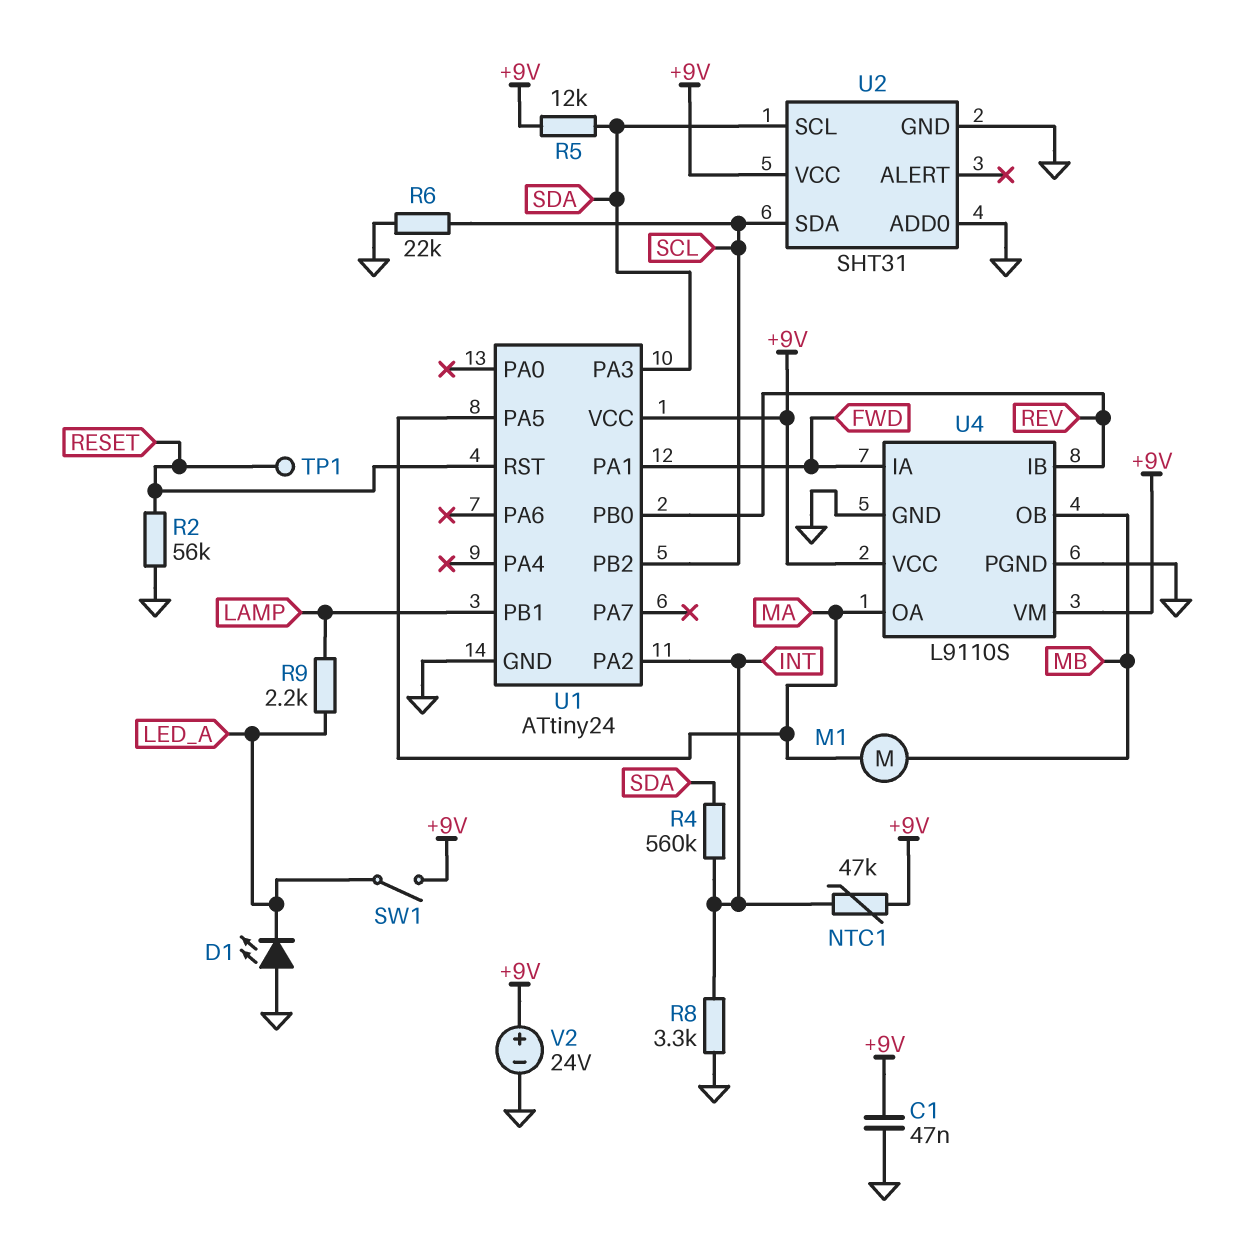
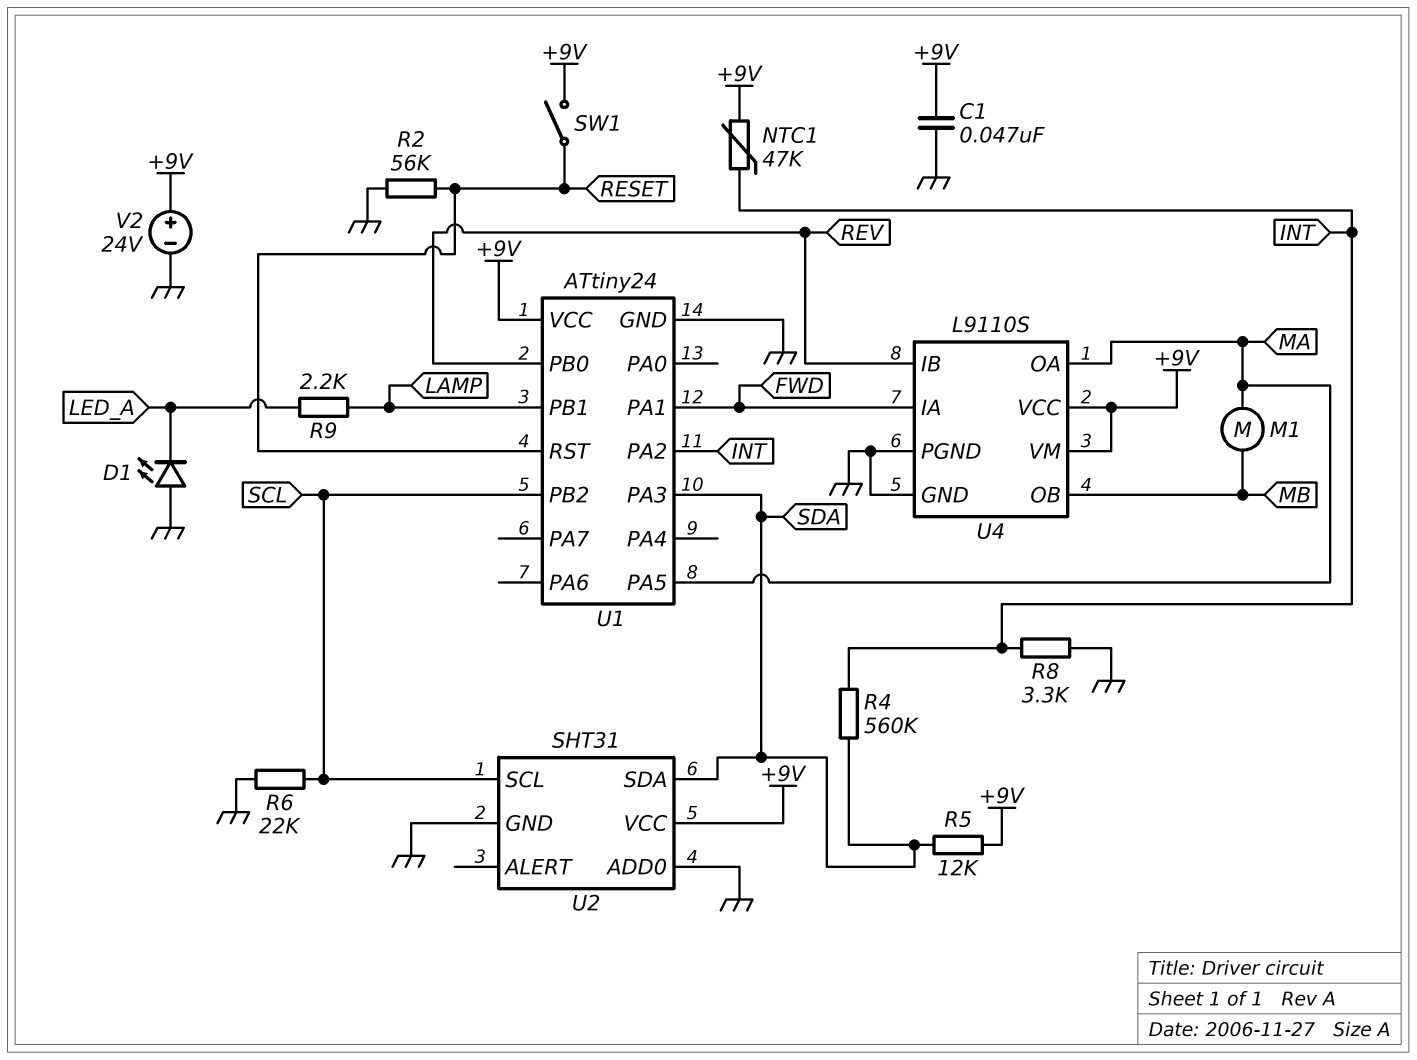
SW1: switch (+9V, LED_A) -> switch (+9V, RESET)
TP1: test point (RESET) -> none
U2 pin SCL: SDA -> SCL
U2 pin SDA: SCL -> SDA

